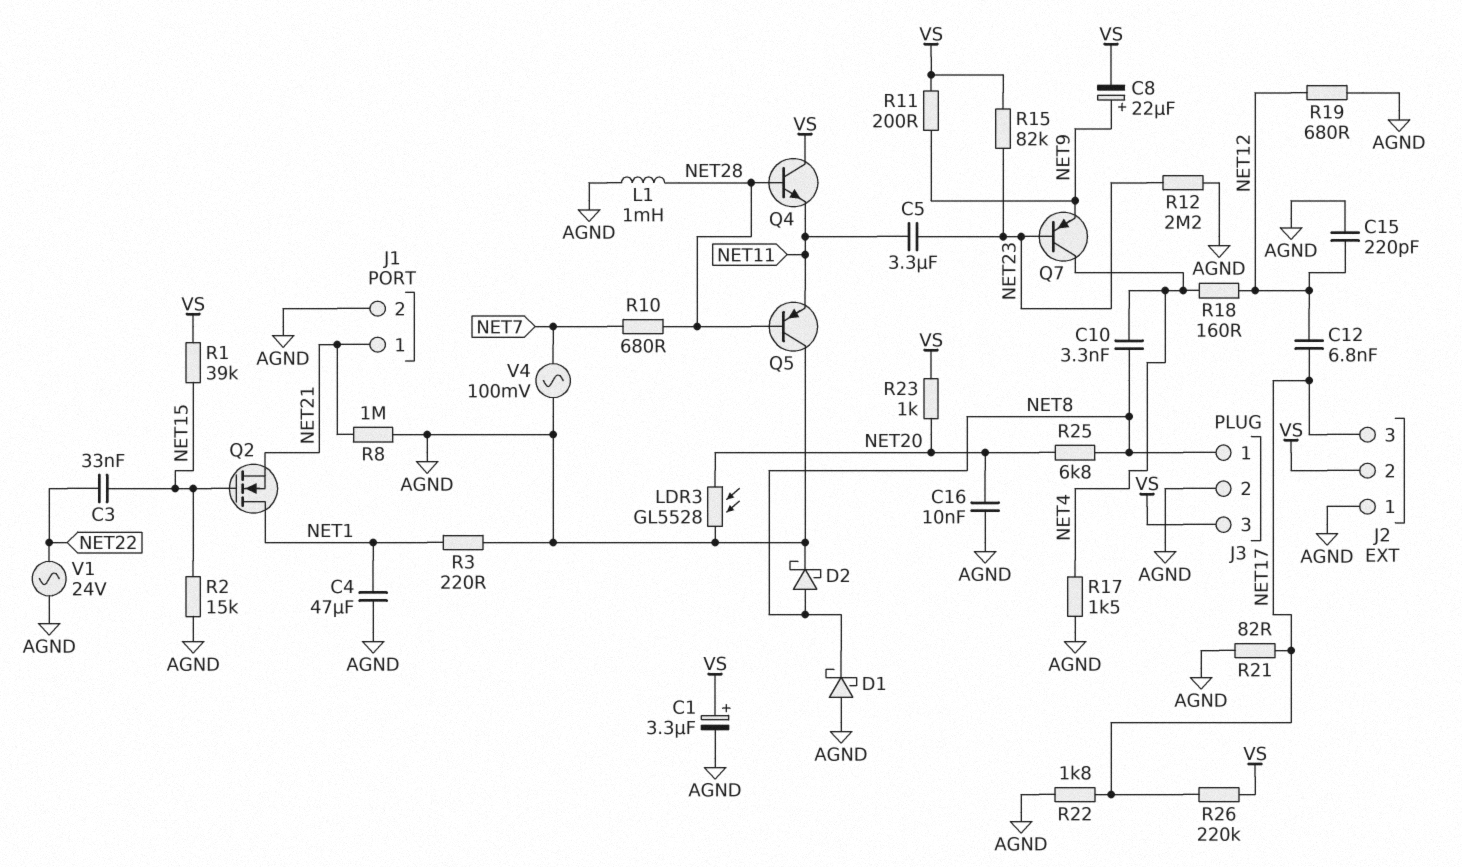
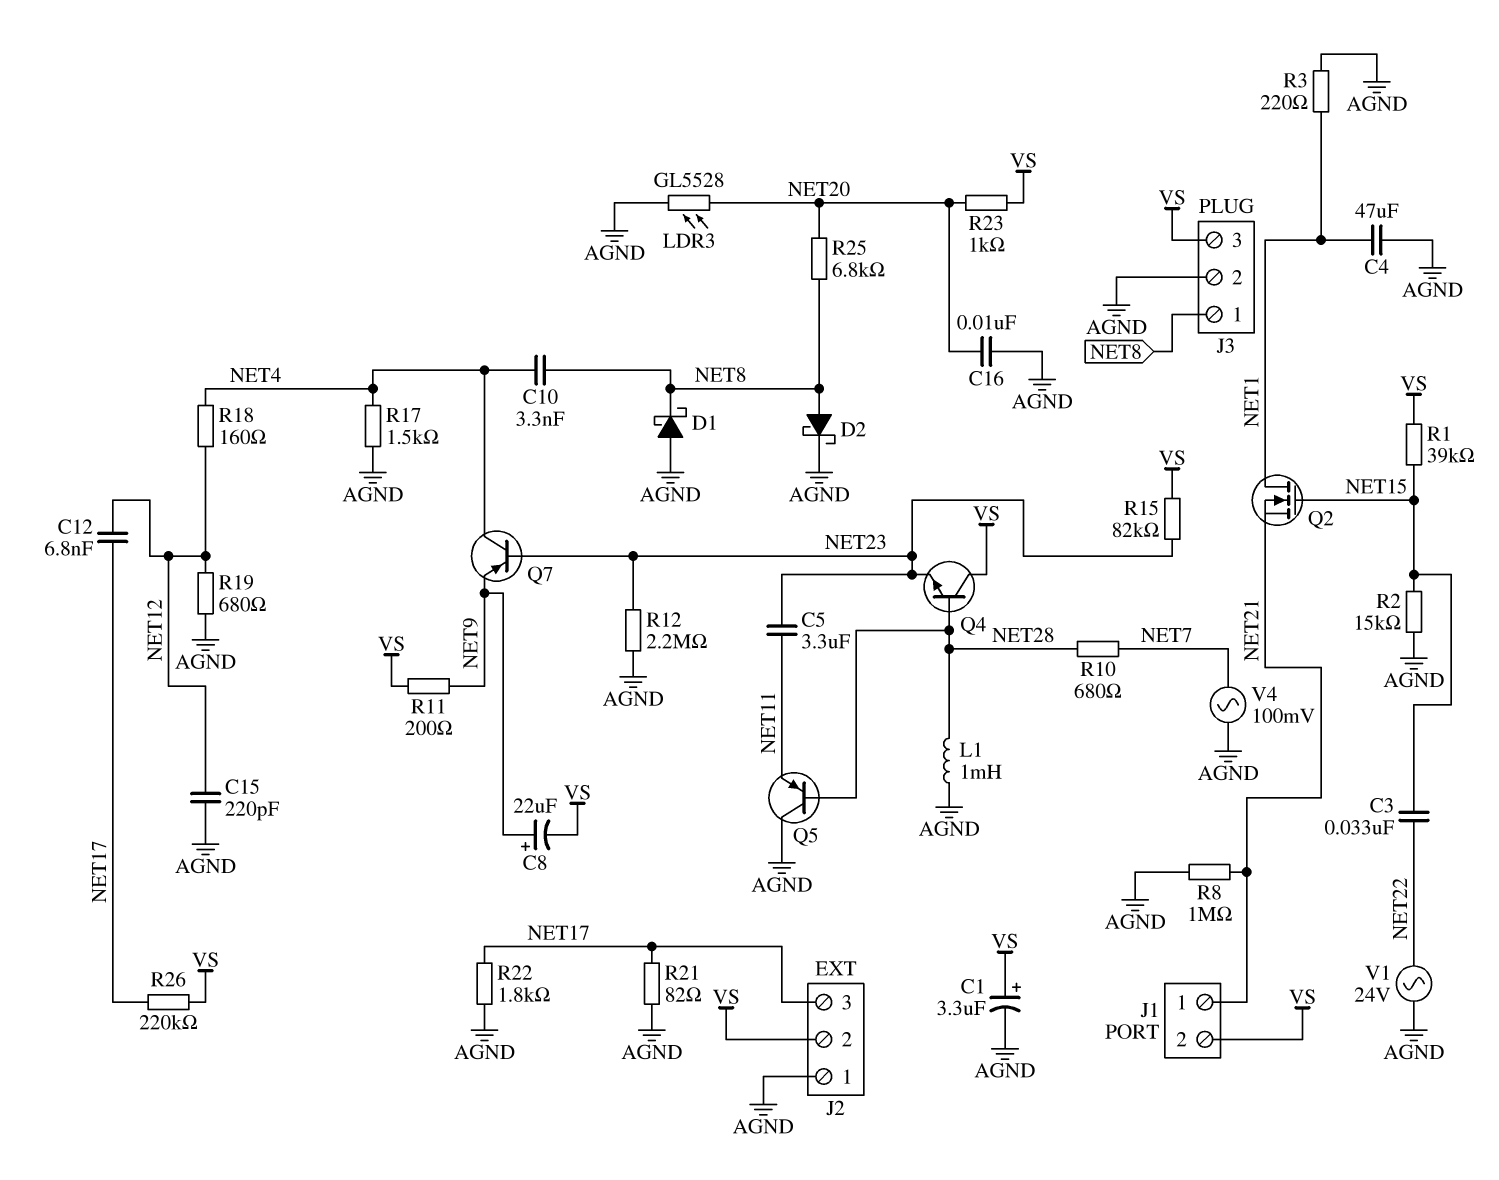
J1 pin 2: AGND -> VS
Q4: NPN (B NET28, C VS, E NET11) -> NPN (B NET28, C VS, E NET23)

